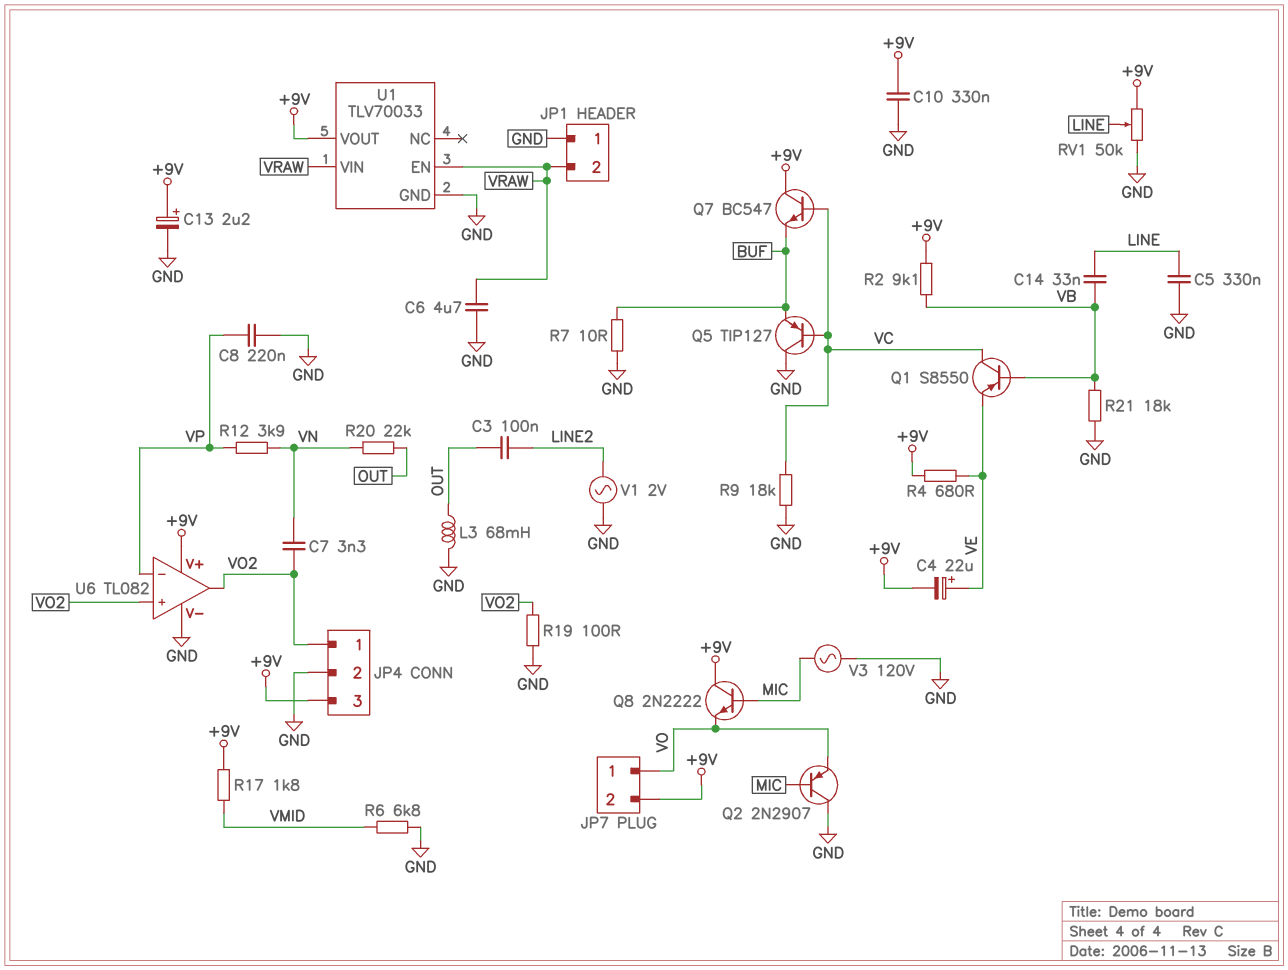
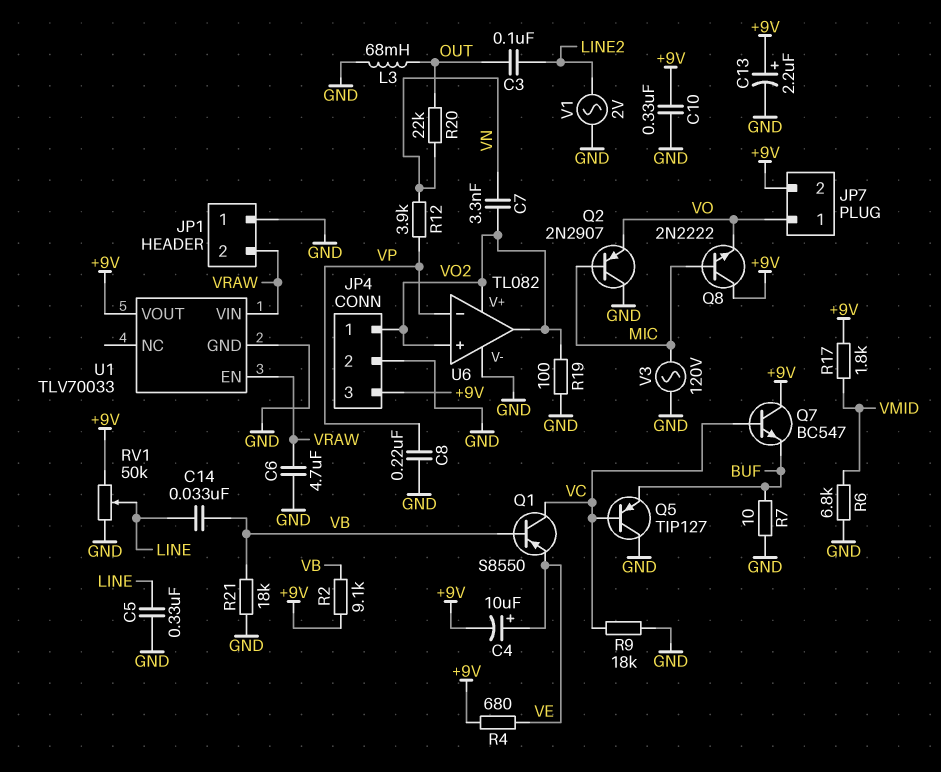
C4: 22uF (plus VE, minus +9V) -> 10uF (plus VE, minus +9V)
U6 pin V+: +9V -> VO2

